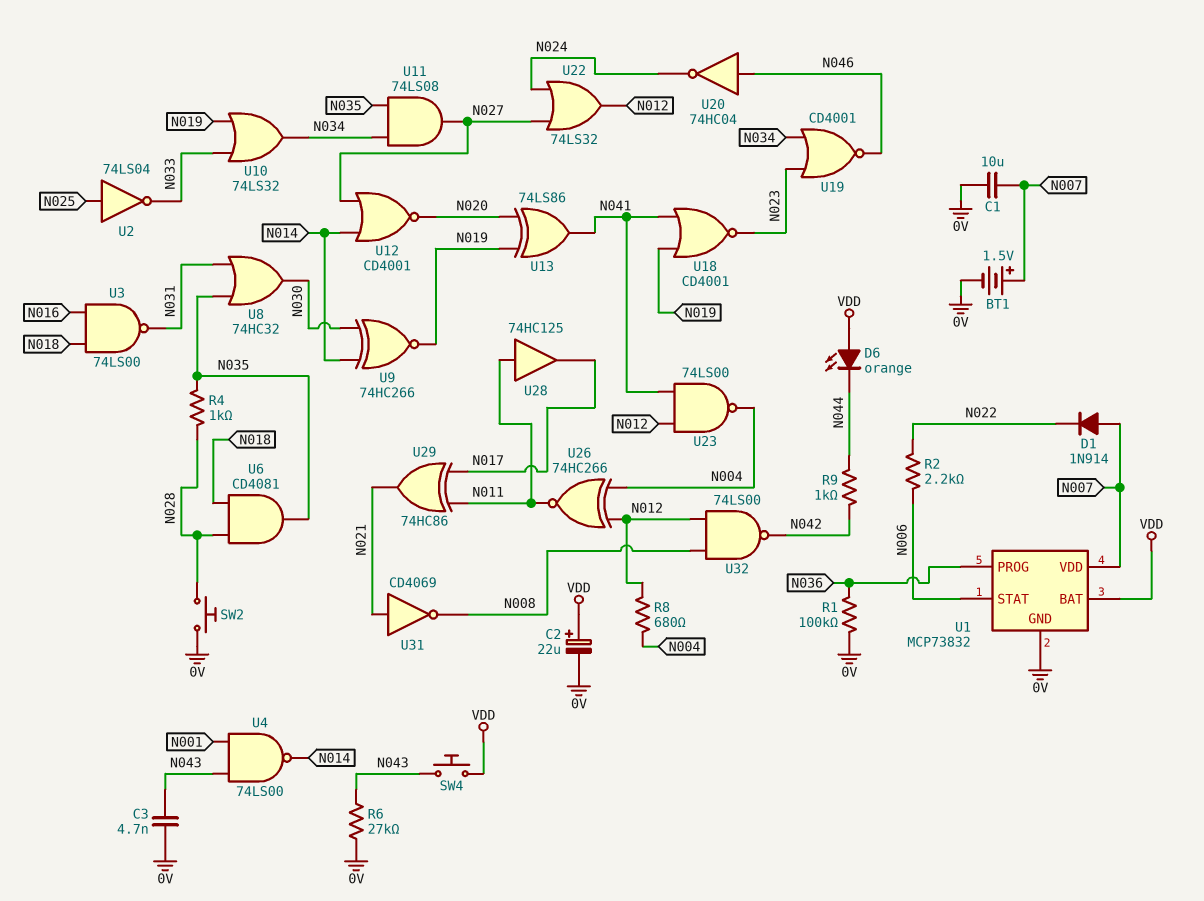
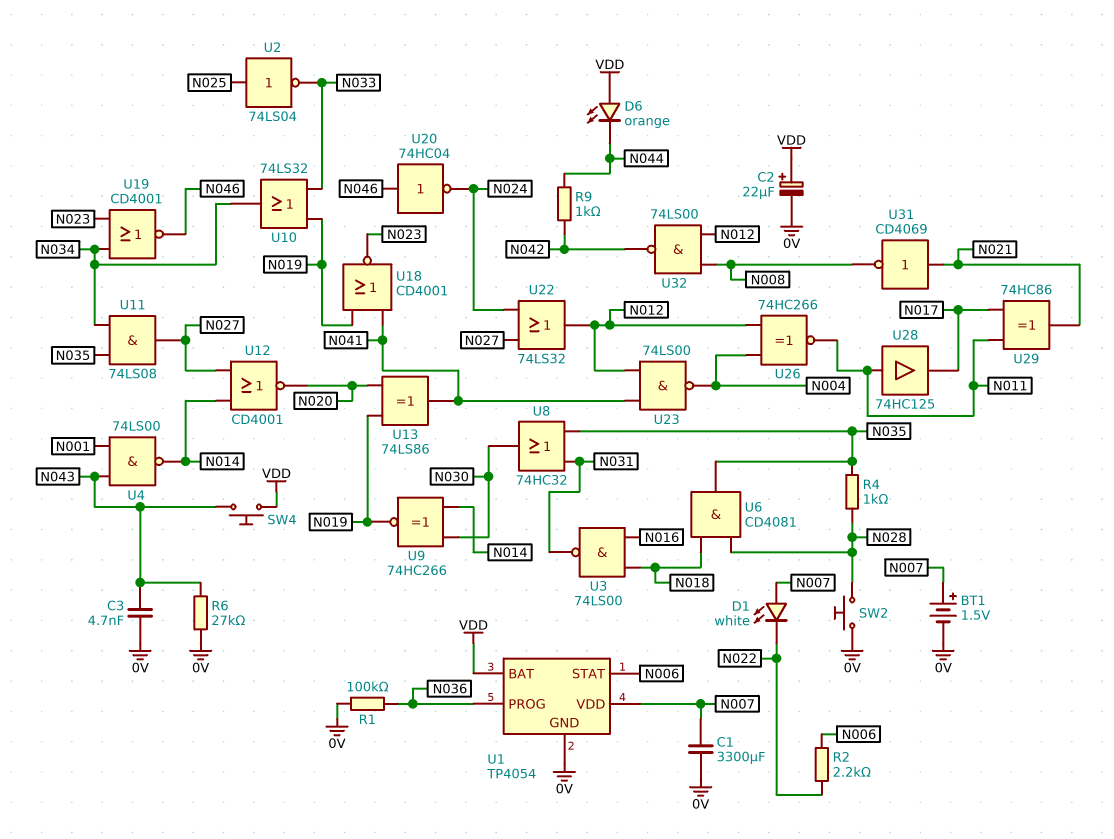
C1: 10uF (0V, N007) -> 3300uF (0V, N007)
D1: diode 1N914 (A N007, K N022) -> LED white (A N007, K N022)
R8: 680 (N004, N012) -> none
U1: MCP73832 -> TP4054

